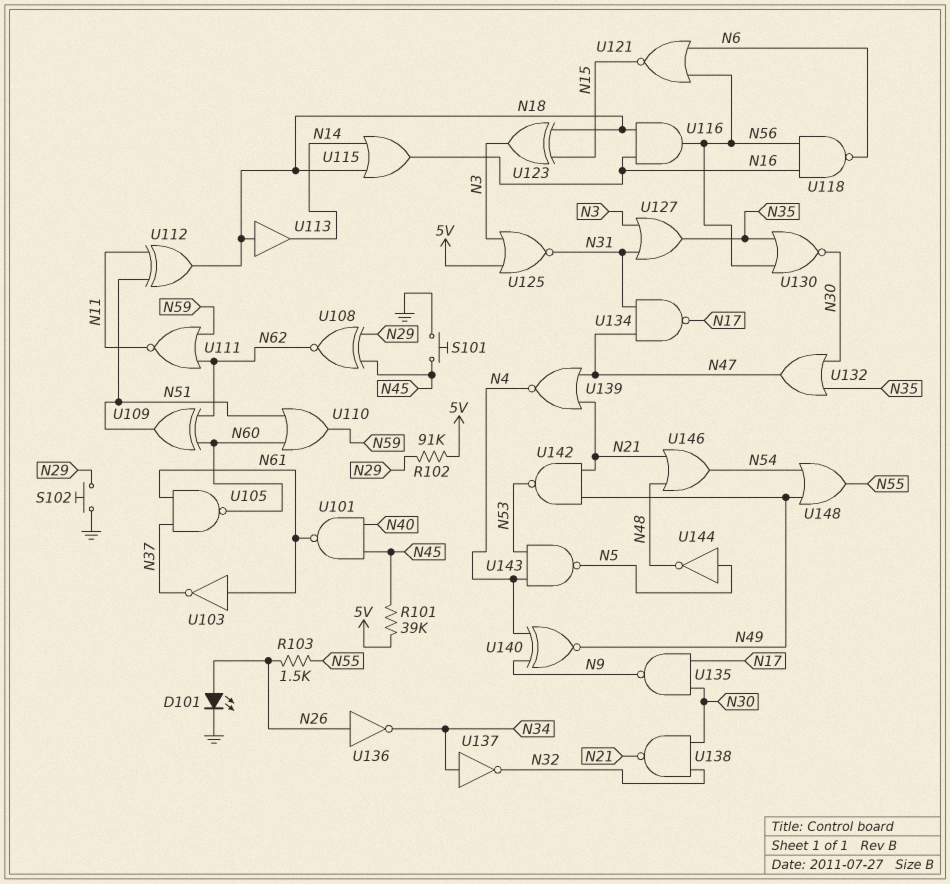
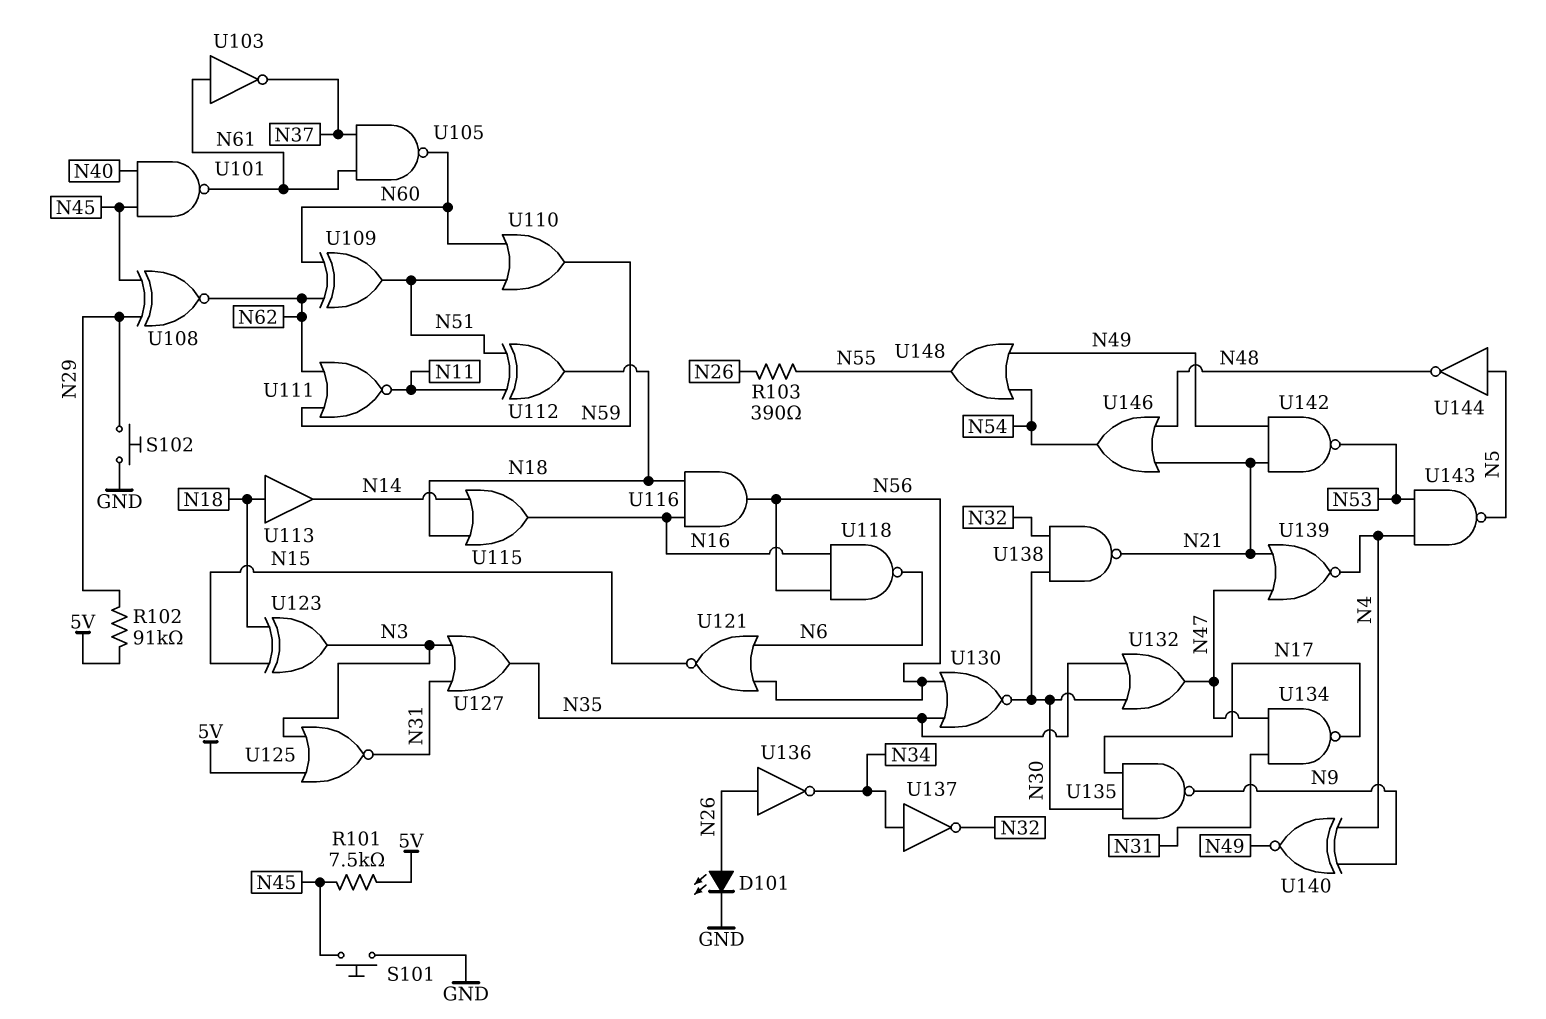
R101: 39k (5V, N45) -> 7.5k (5V, N45)
R103: 1.5k (N26, N55) -> 390 (N26, N55)

